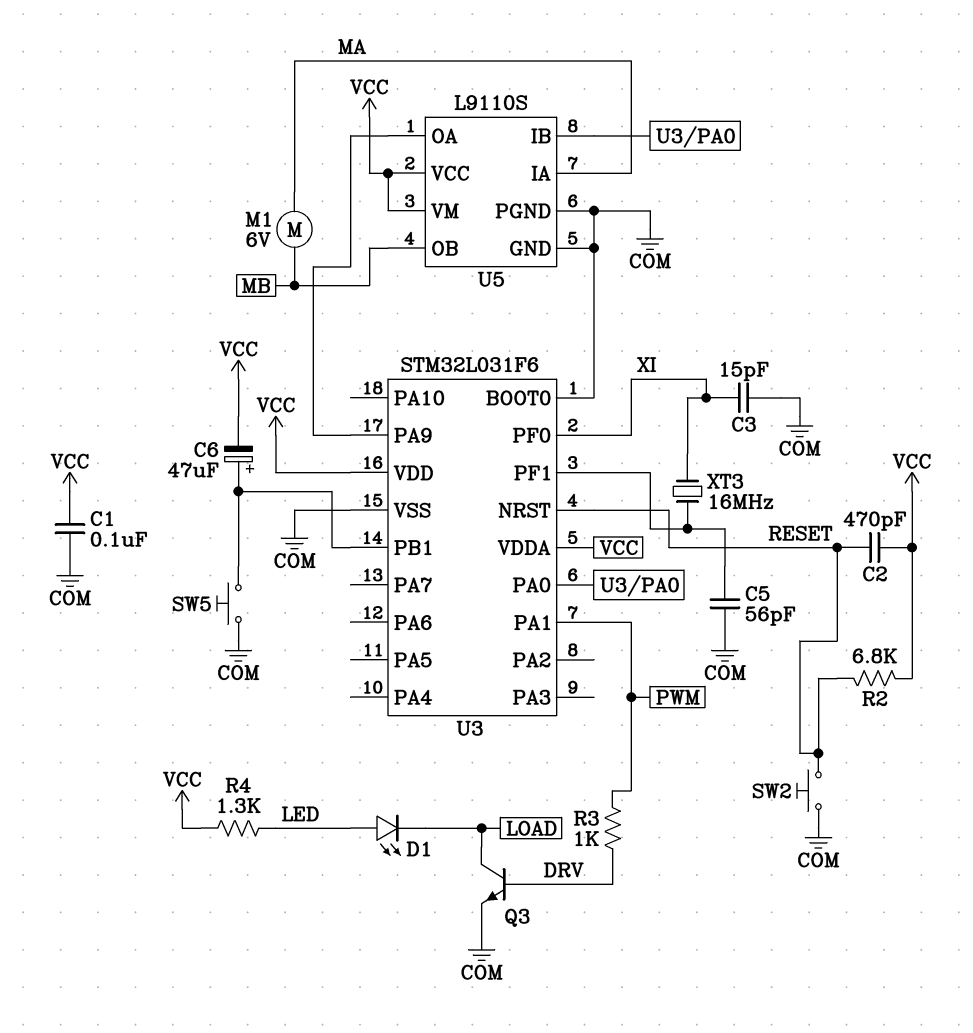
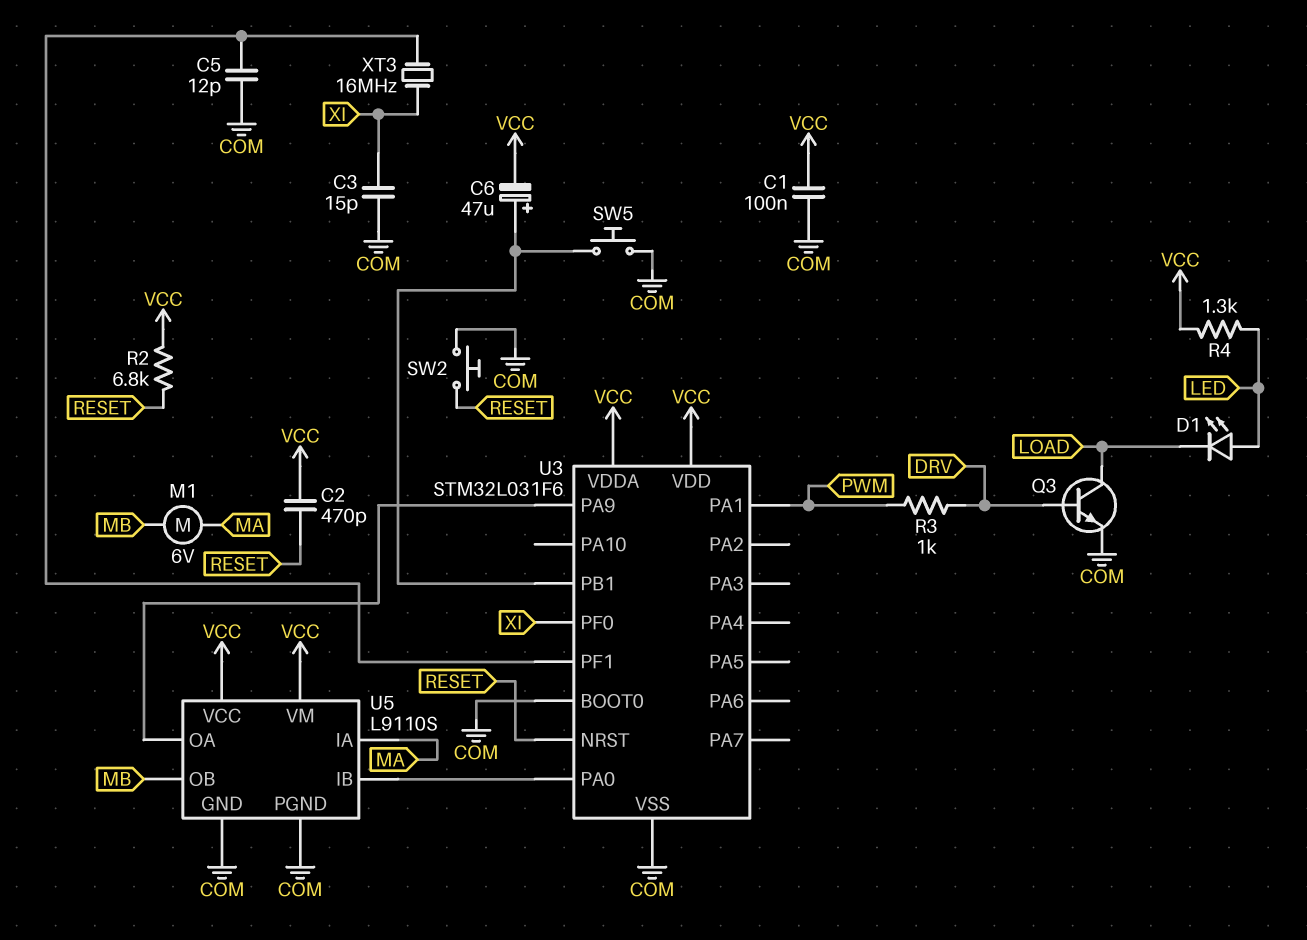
C5: 56pF (COM, U3/PF1) -> 12pF (COM, U3/PF1)

